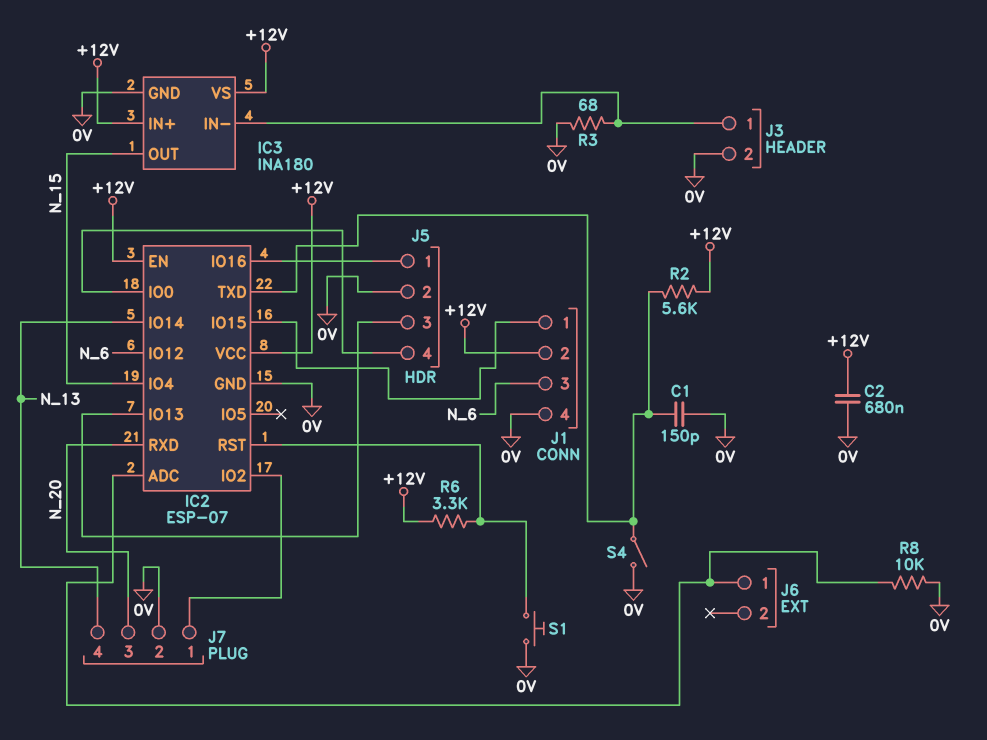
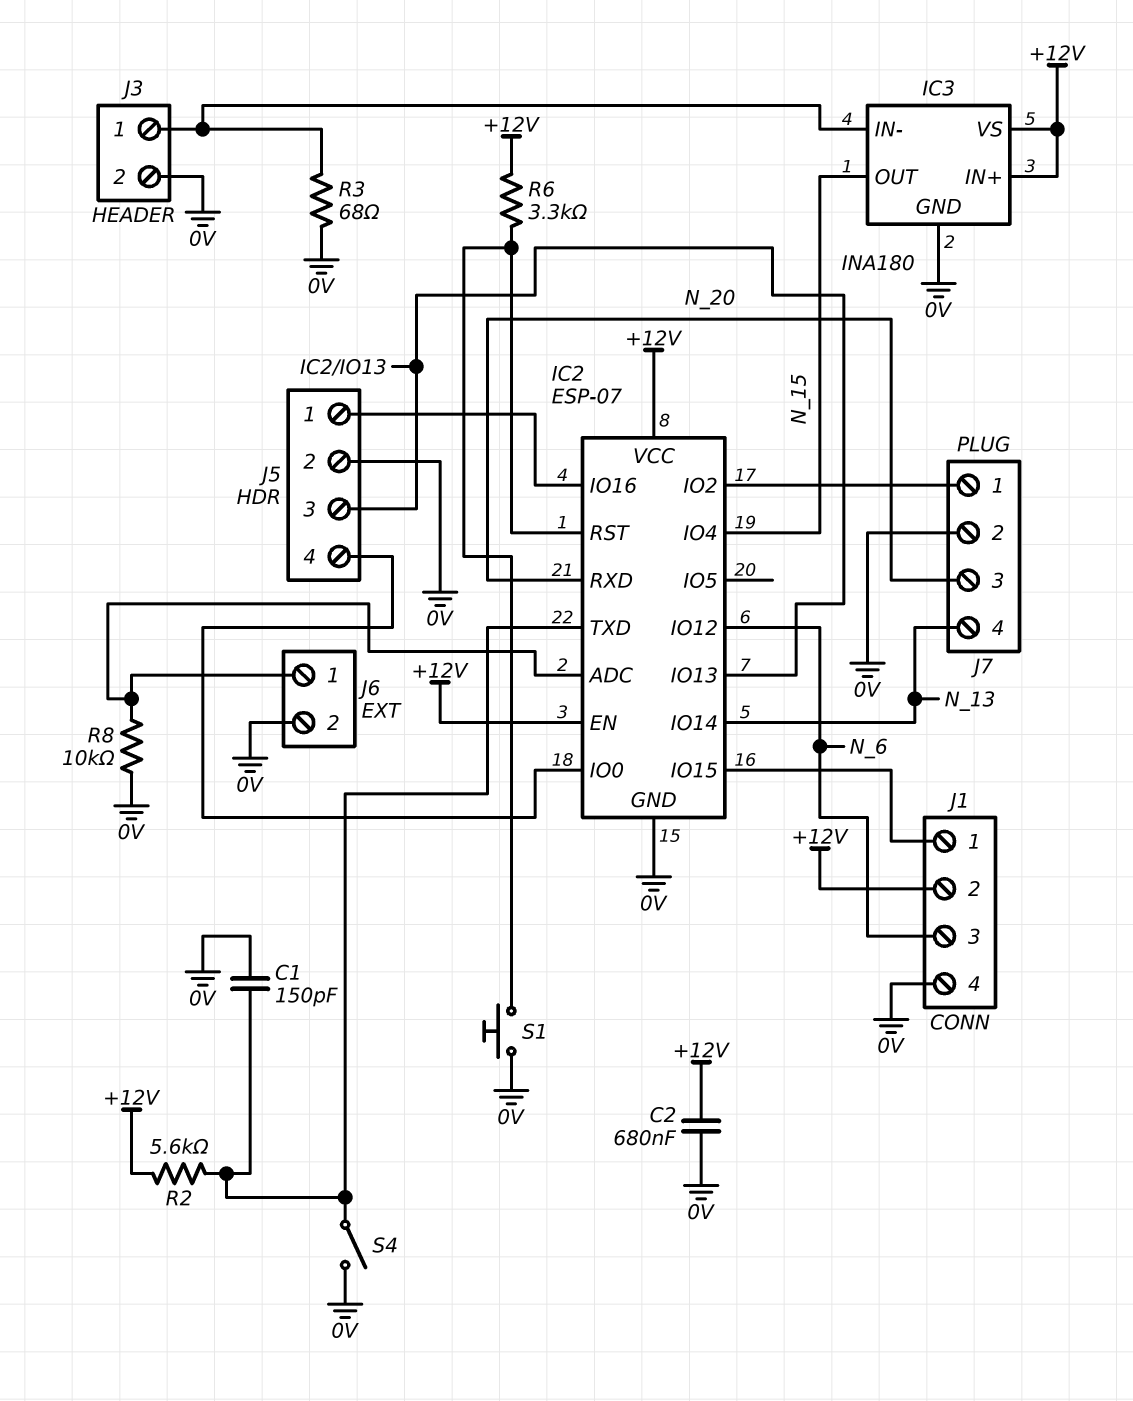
J6 pin 2: none -> 0V

